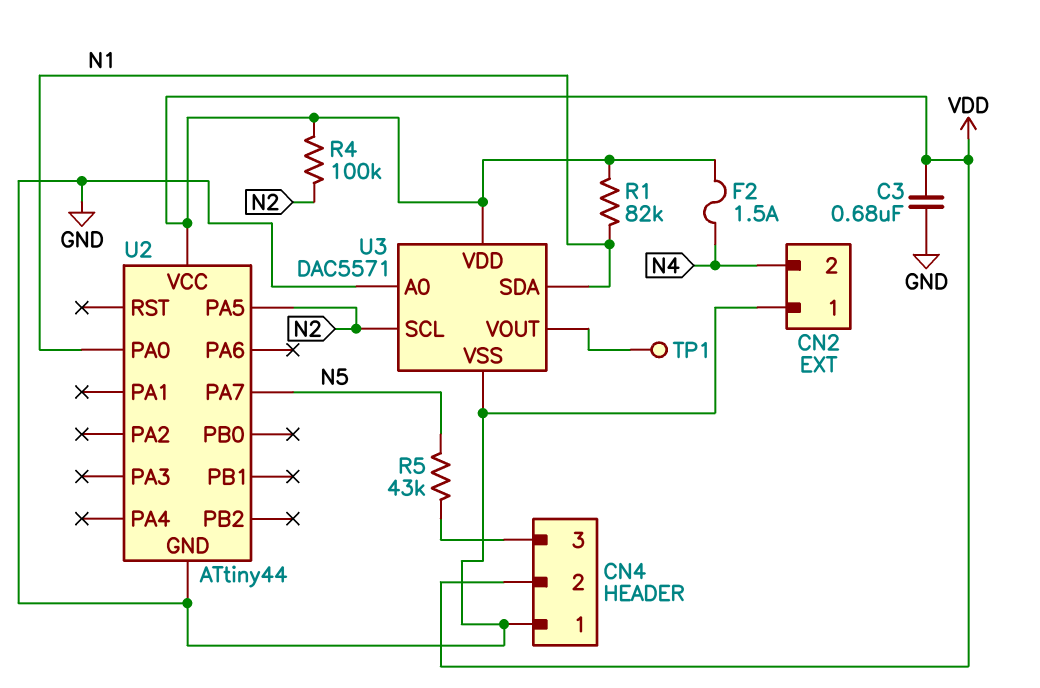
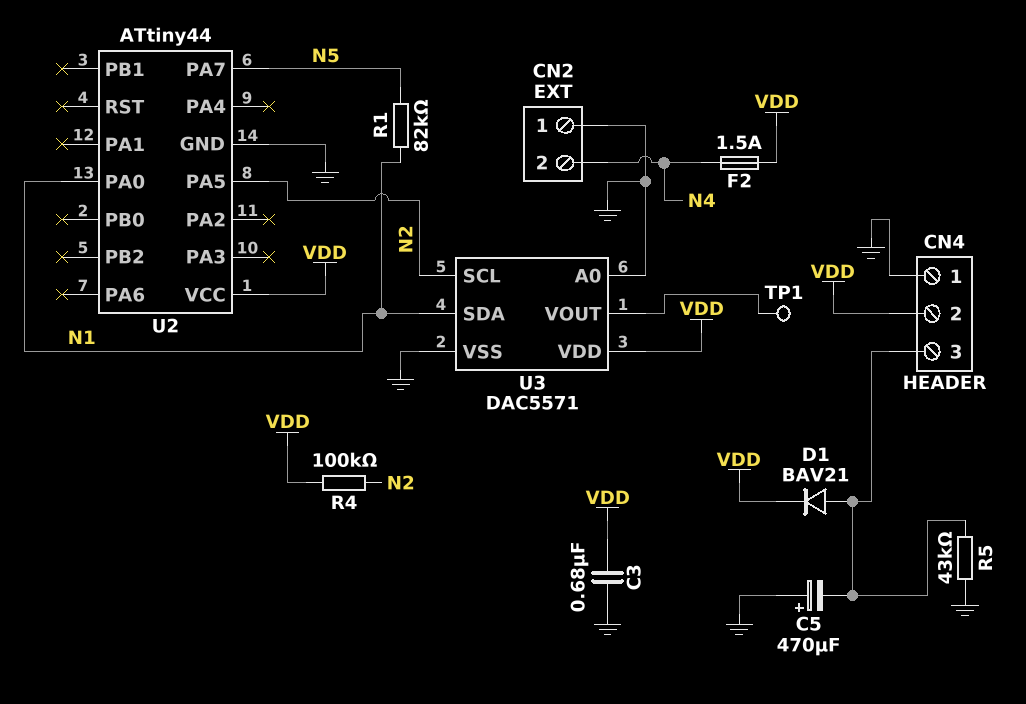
C5: none -> 470uF (plus GND, minus CN4/3)
D1: none -> diode BAV21 (A CN4/3, K VDD)
R1: 82k (N1, VDD) -> 82k (N1, N5)
R5: 43k (CN4/3, N5) -> 43k (CN4/3, GND)

